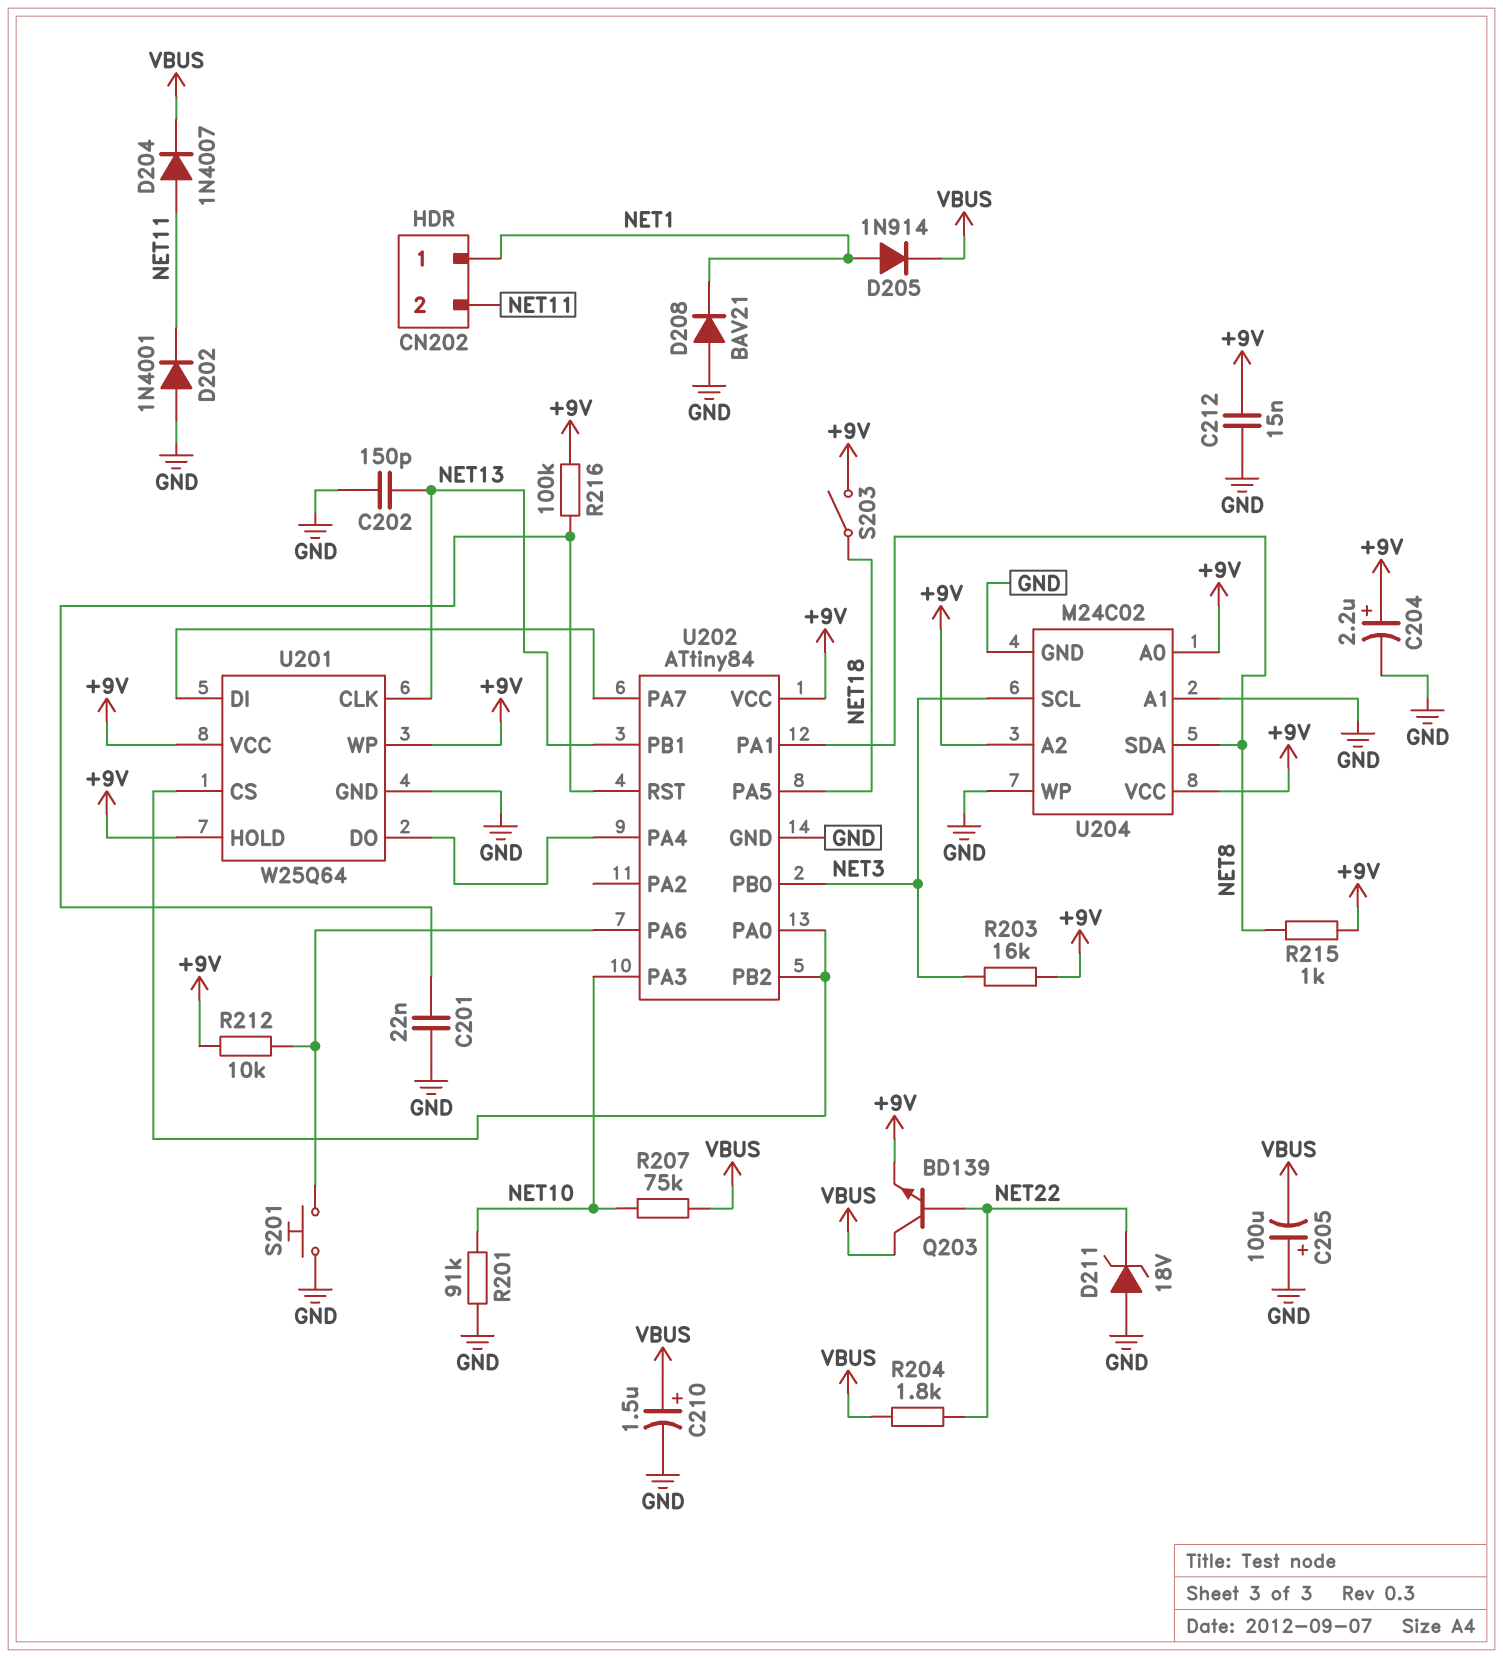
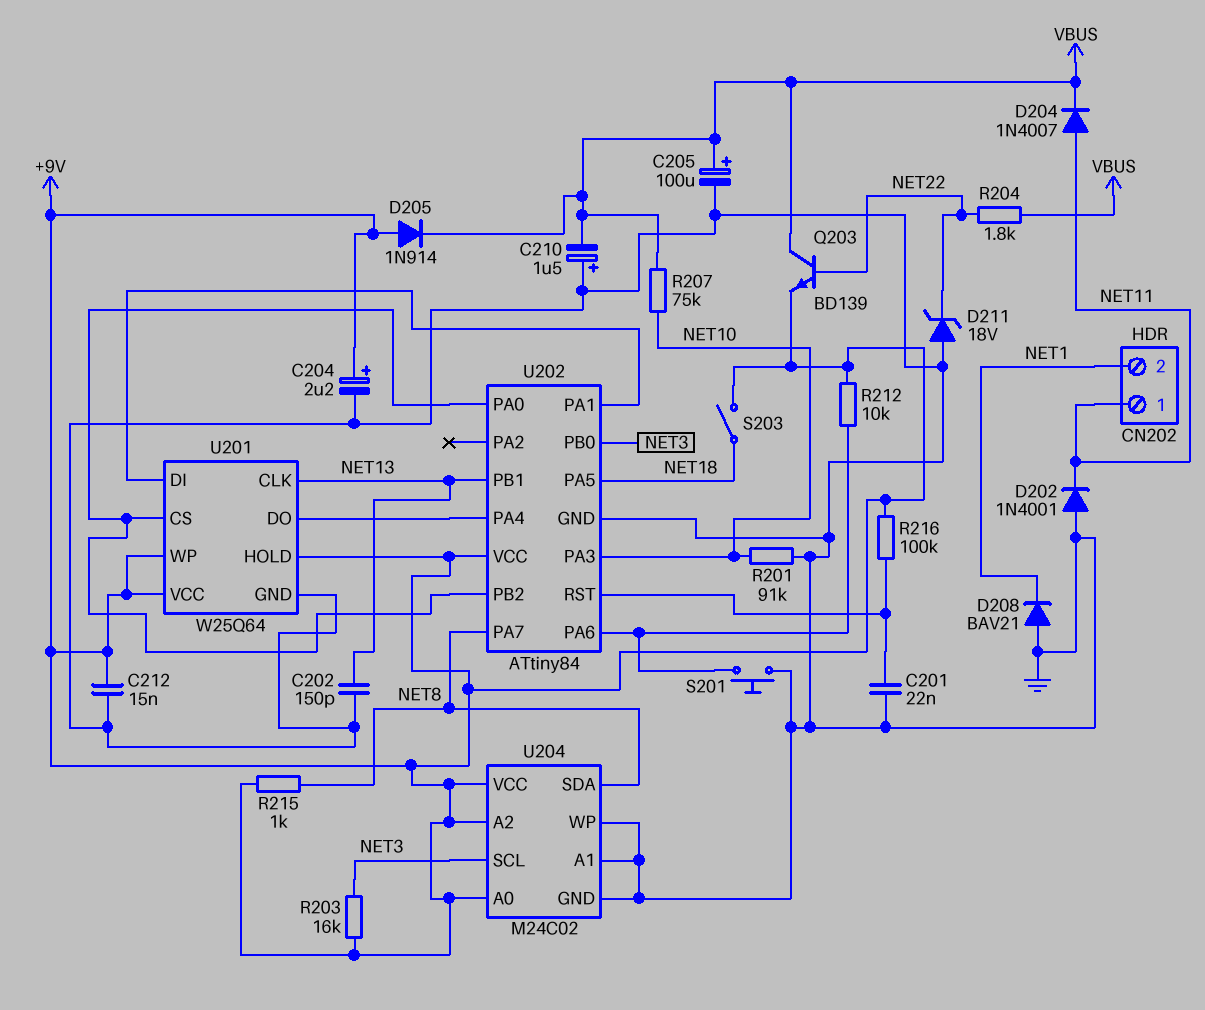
C205: 100uF (plus GND, minus VBUS) -> 100uF (plus VBUS, minus GND)
C210: 1.5uF (plus VBUS, minus GND) -> 1.5uF (plus GND, minus VBUS)
CN202 pin 1: NET1 -> NET11
CN202 pin 2: NET11 -> NET1
D205: diode 1N914 (A NET1, K VBUS) -> diode 1N914 (A +9V, K VBUS)
U202 pin PA1: NET8 -> U201/DI
U202 pin PA7: U201/DI -> NET8

